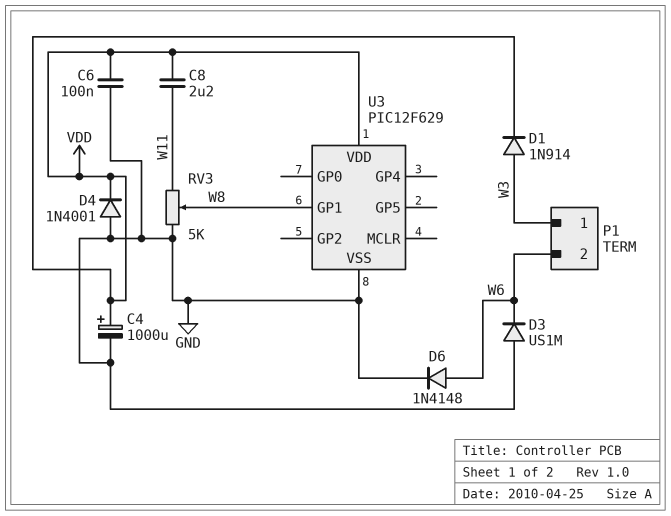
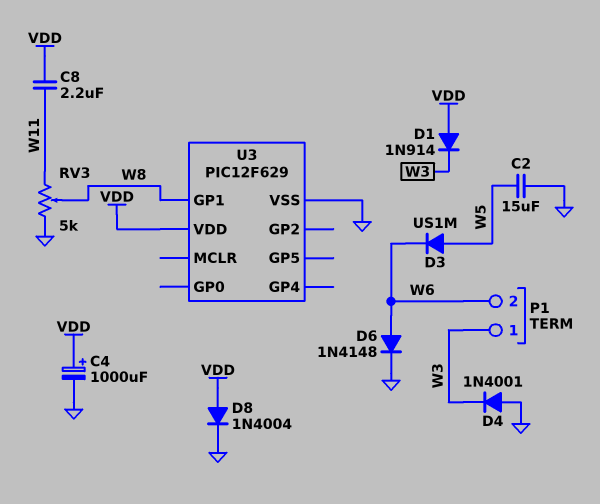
C2: none -> 15uF (GND, W5)
C6: 100nF (GND, VDD) -> none
D1: diode 1N914 (A W3, K VDD) -> diode 1N914 (A VDD, K W3)
D3: diode US1M (A GND, K W6) -> diode US1M (A W5, K W6)
D4: diode 1N4001 (A GND, K VDD) -> diode 1N4001 (A GND, K W3)
D8: none -> diode 1N4004 (A VDD, K GND)

